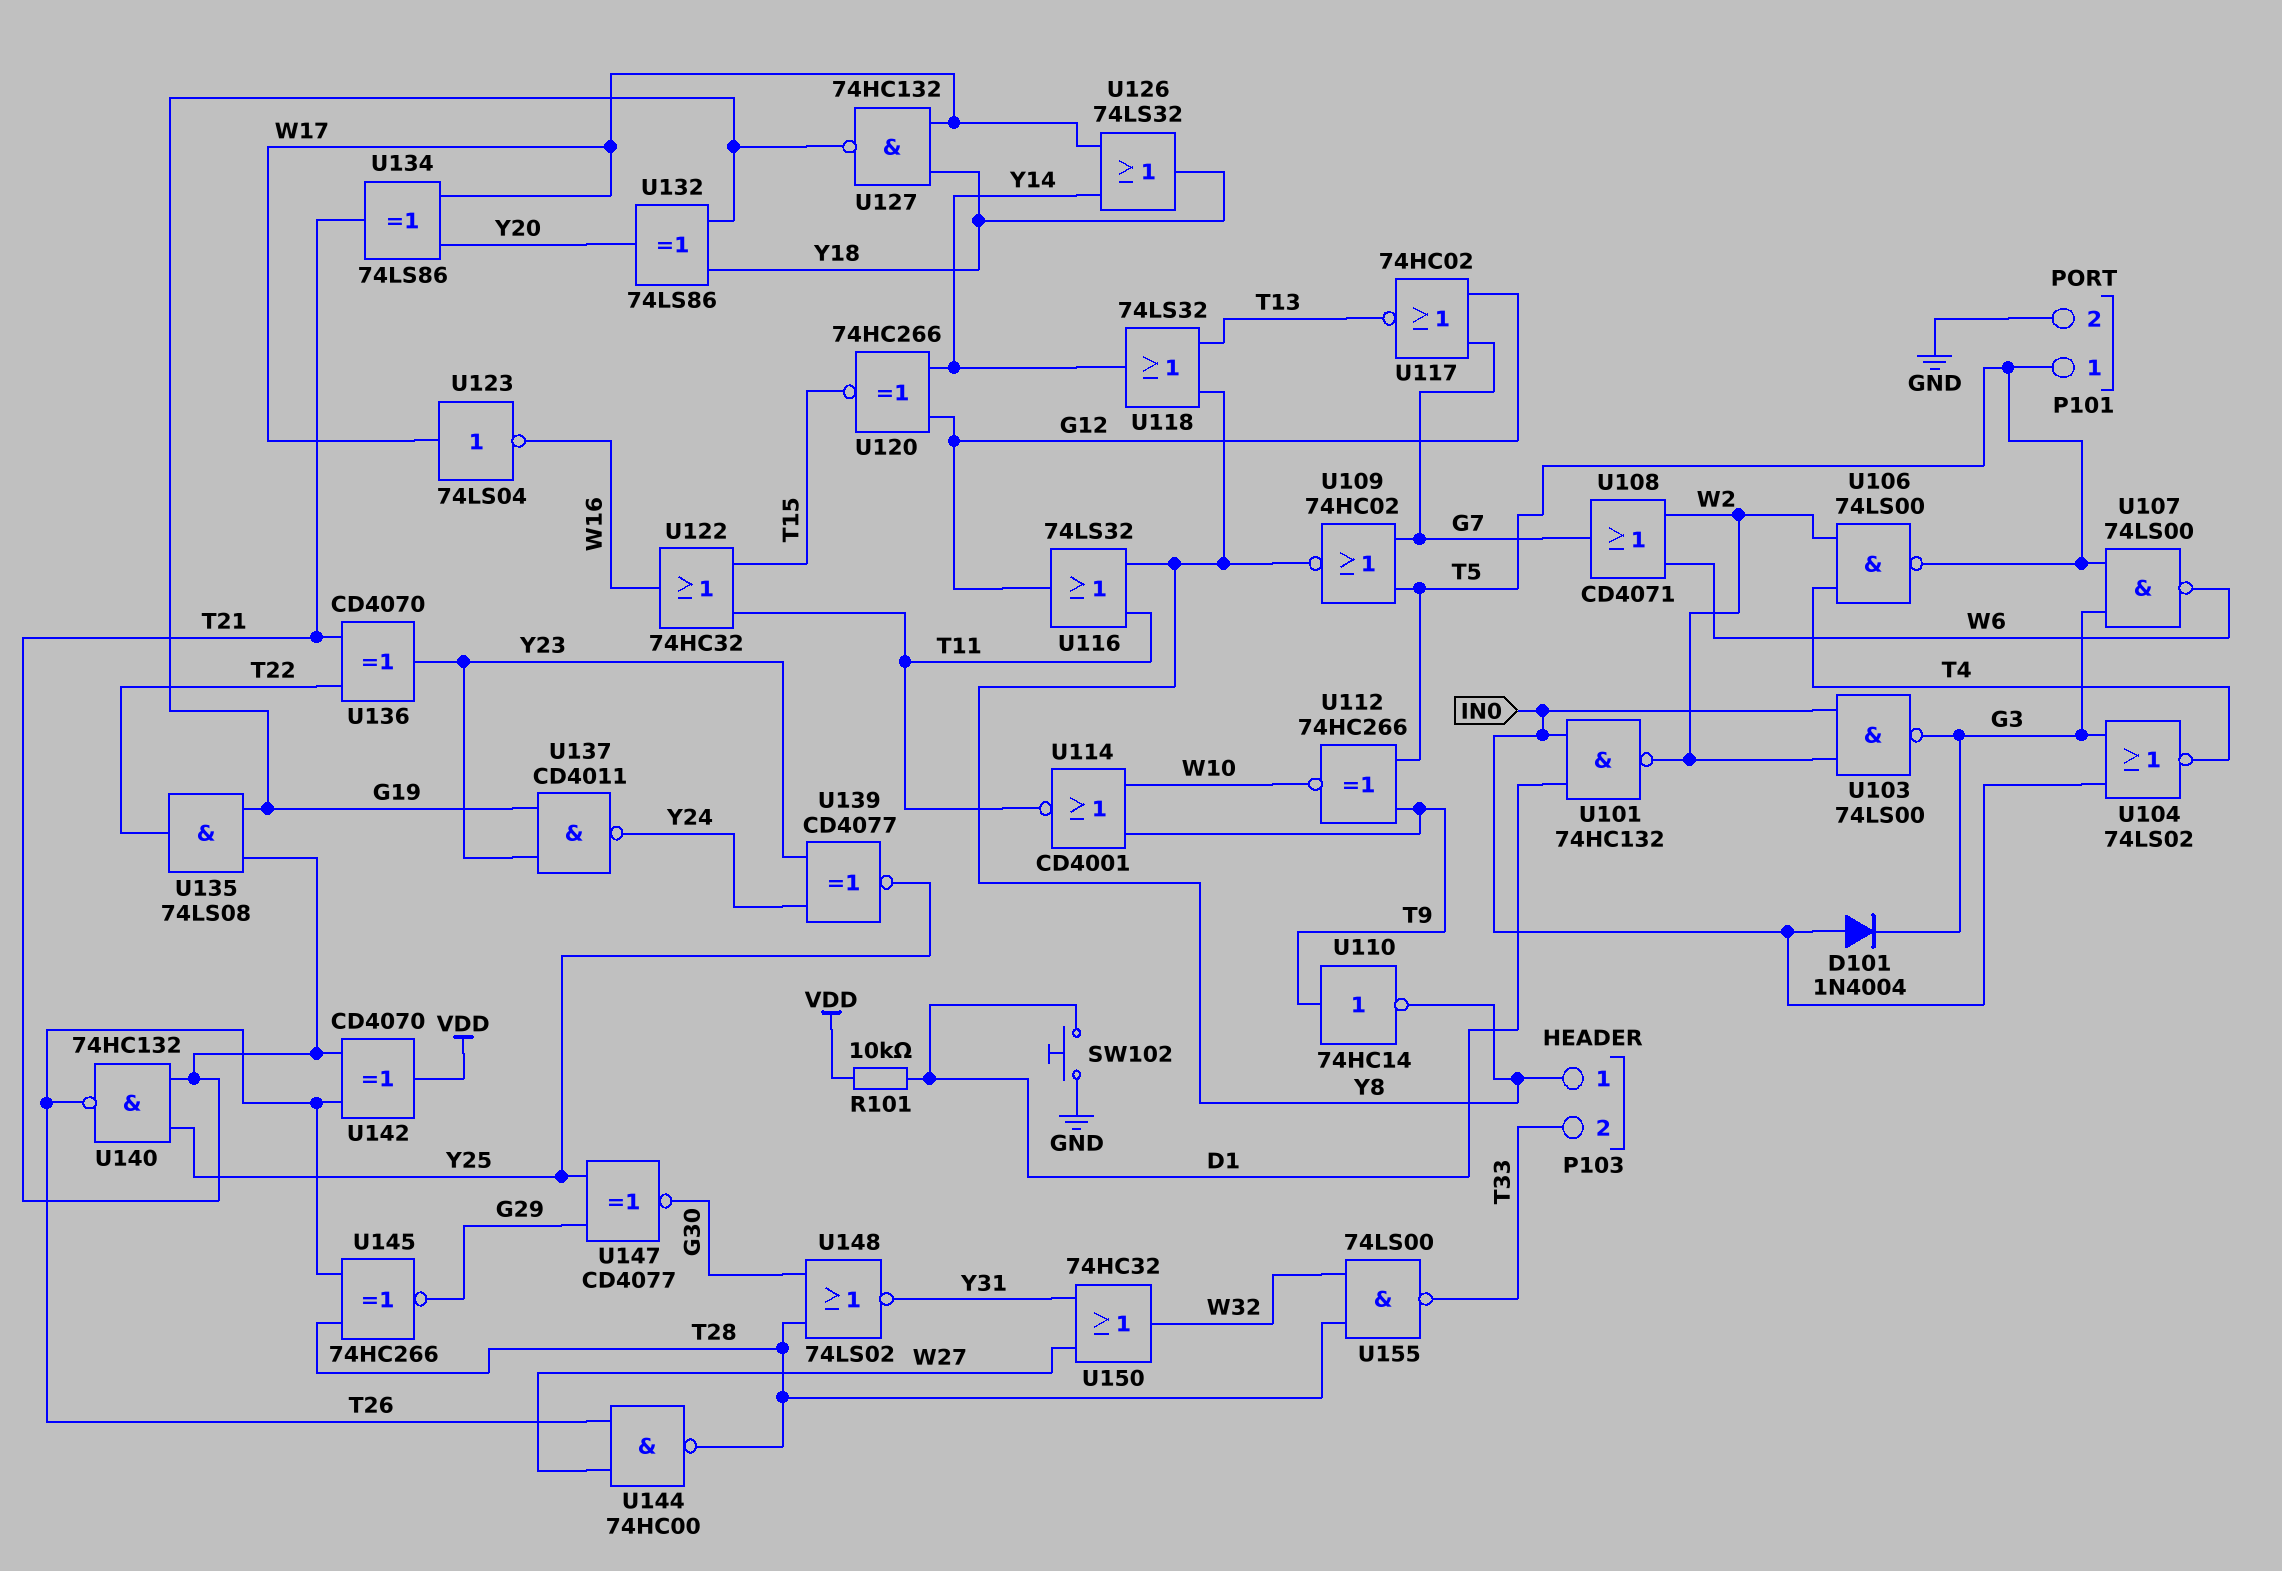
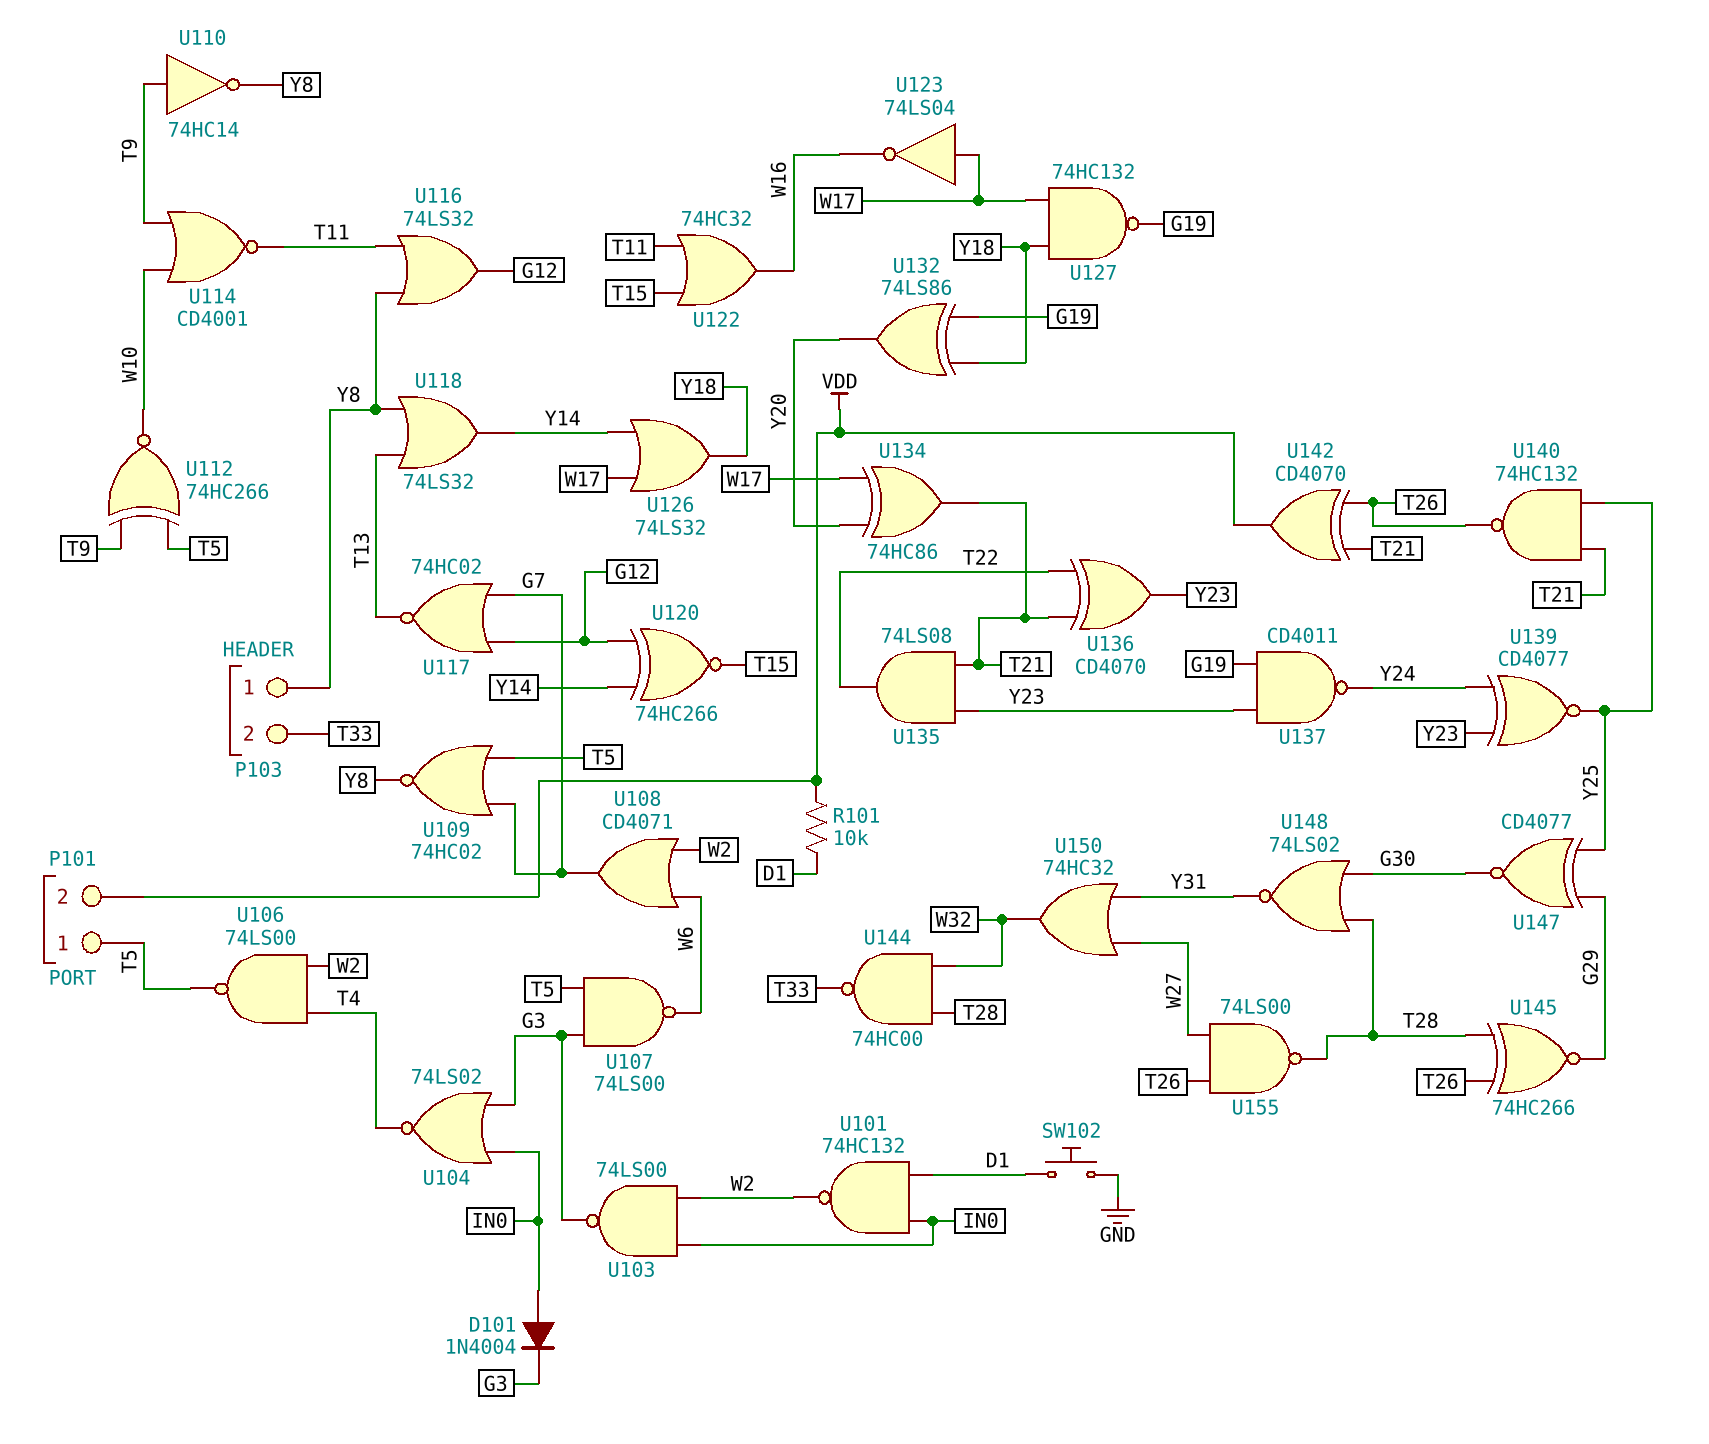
P101 pin 2: GND -> VDD
U134: XOR 74LS86 (in W17, in Y20, out T21) -> XOR 74HC86 (in W17, in Y20, out T21)
U135: AND 74LS08 (in G19, in T21, out T22) -> AND 74LS08 (in T21, in Y23, out T22)
U144: NAND 74HC00 (in T26, in W27, out T28) -> NAND 74HC00 (in T28, in W32, out T33)
U155: NAND 74LS00 (in T28, in W32, out T33) -> NAND 74LS00 (in T26, in W27, out T28)

